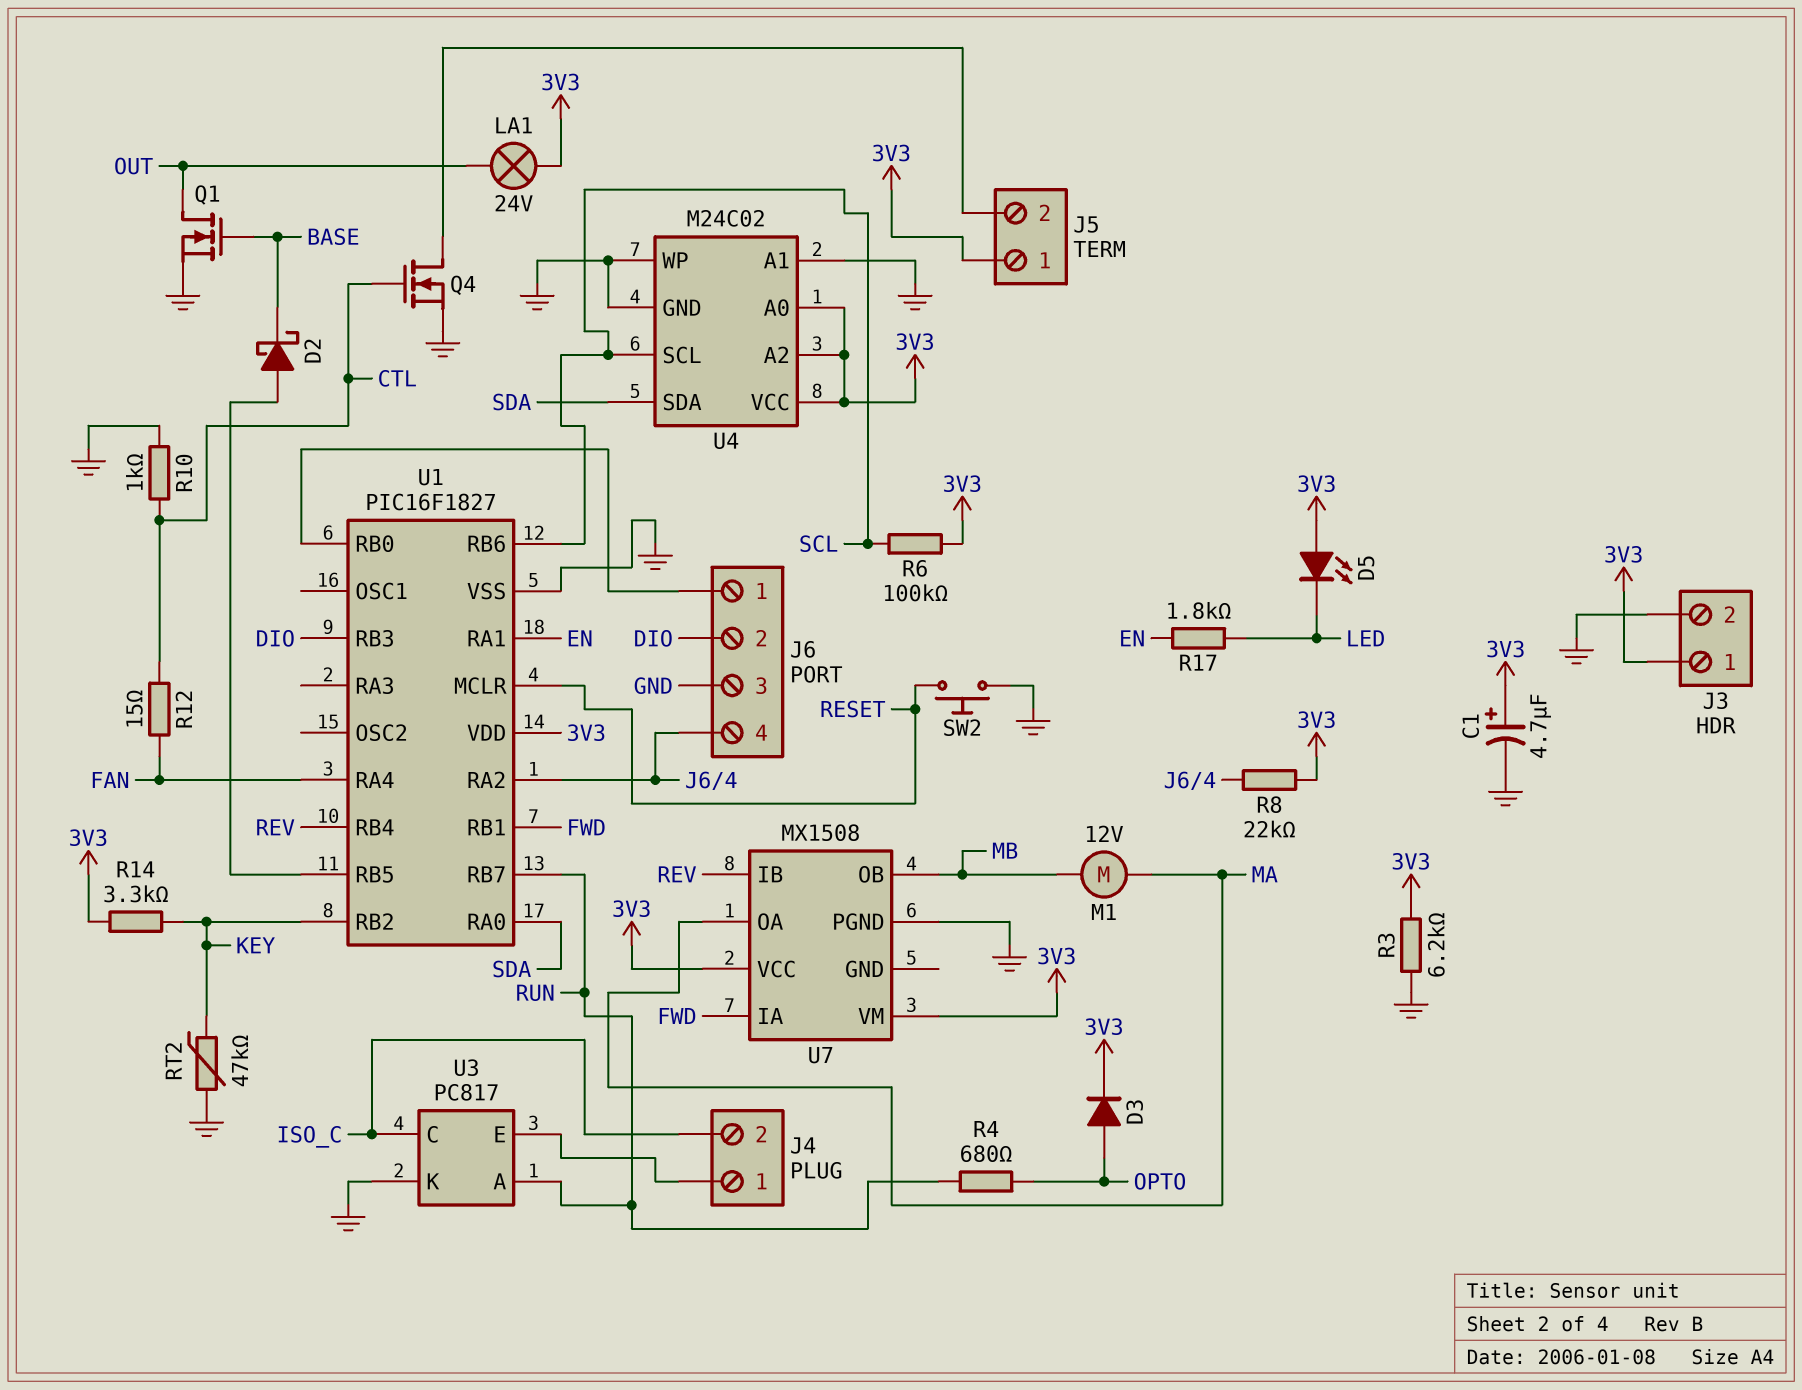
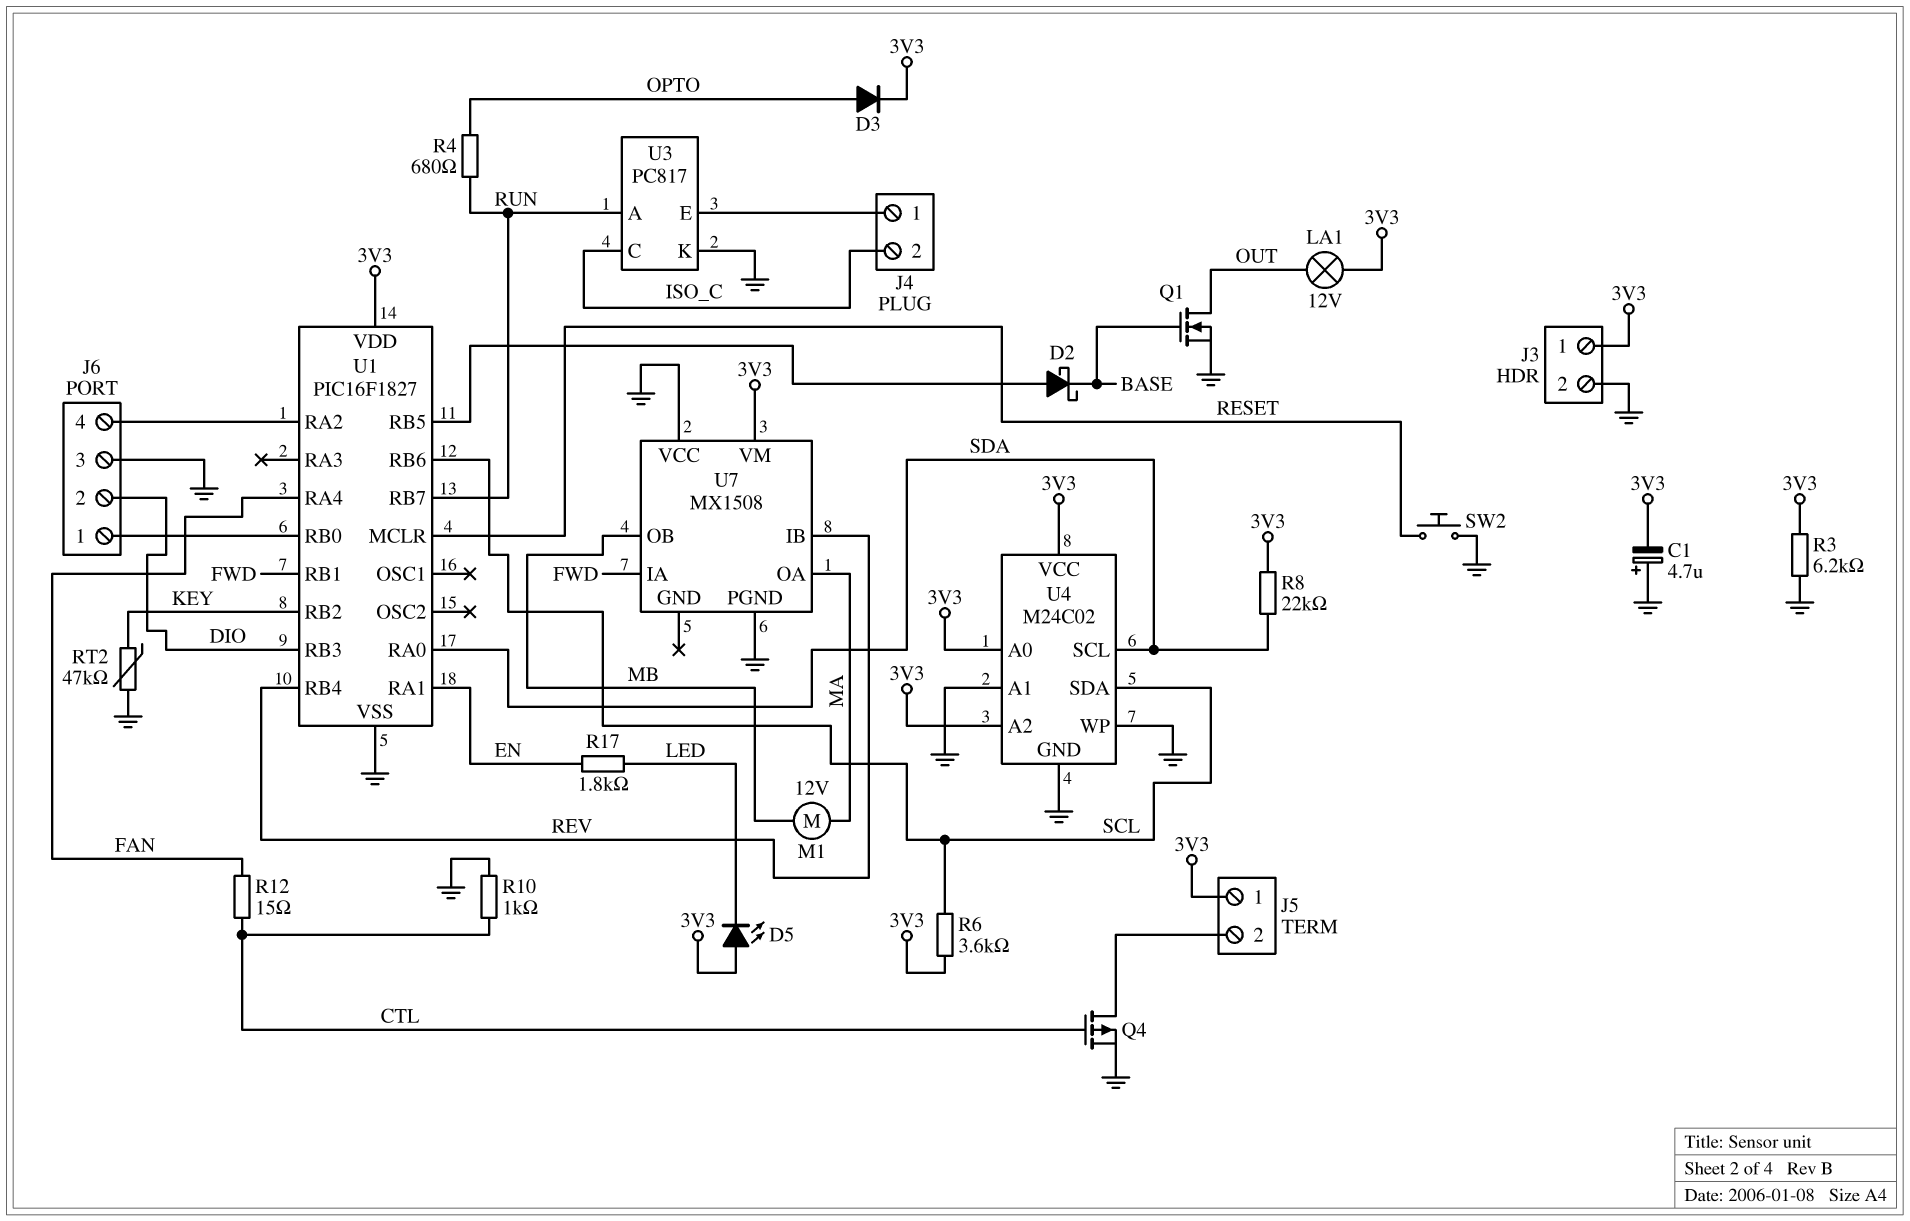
C1: 4.7uF (plus 3V3, minus GND) -> 4.7uF (plus GND, minus 3V3)
LA1: lamp 24V (3V3, OUT) -> lamp 12V (3V3, OUT)
Q4: NMOS (G CTL, D J5/2, S GND) -> PMOS (G CTL, D J5/2, S GND)
R6: 100k (3V3, SCL) -> 3.6k (3V3, SCL)
R8: 22k (3V3, J6/4) -> 22k (3V3, SDA)
R14: 3.3k (3V3, KEY) -> none
U4 pin SCL: SCL -> SDA
U4 pin SDA: SDA -> SCL
U7 pin VCC: 3V3 -> GND

